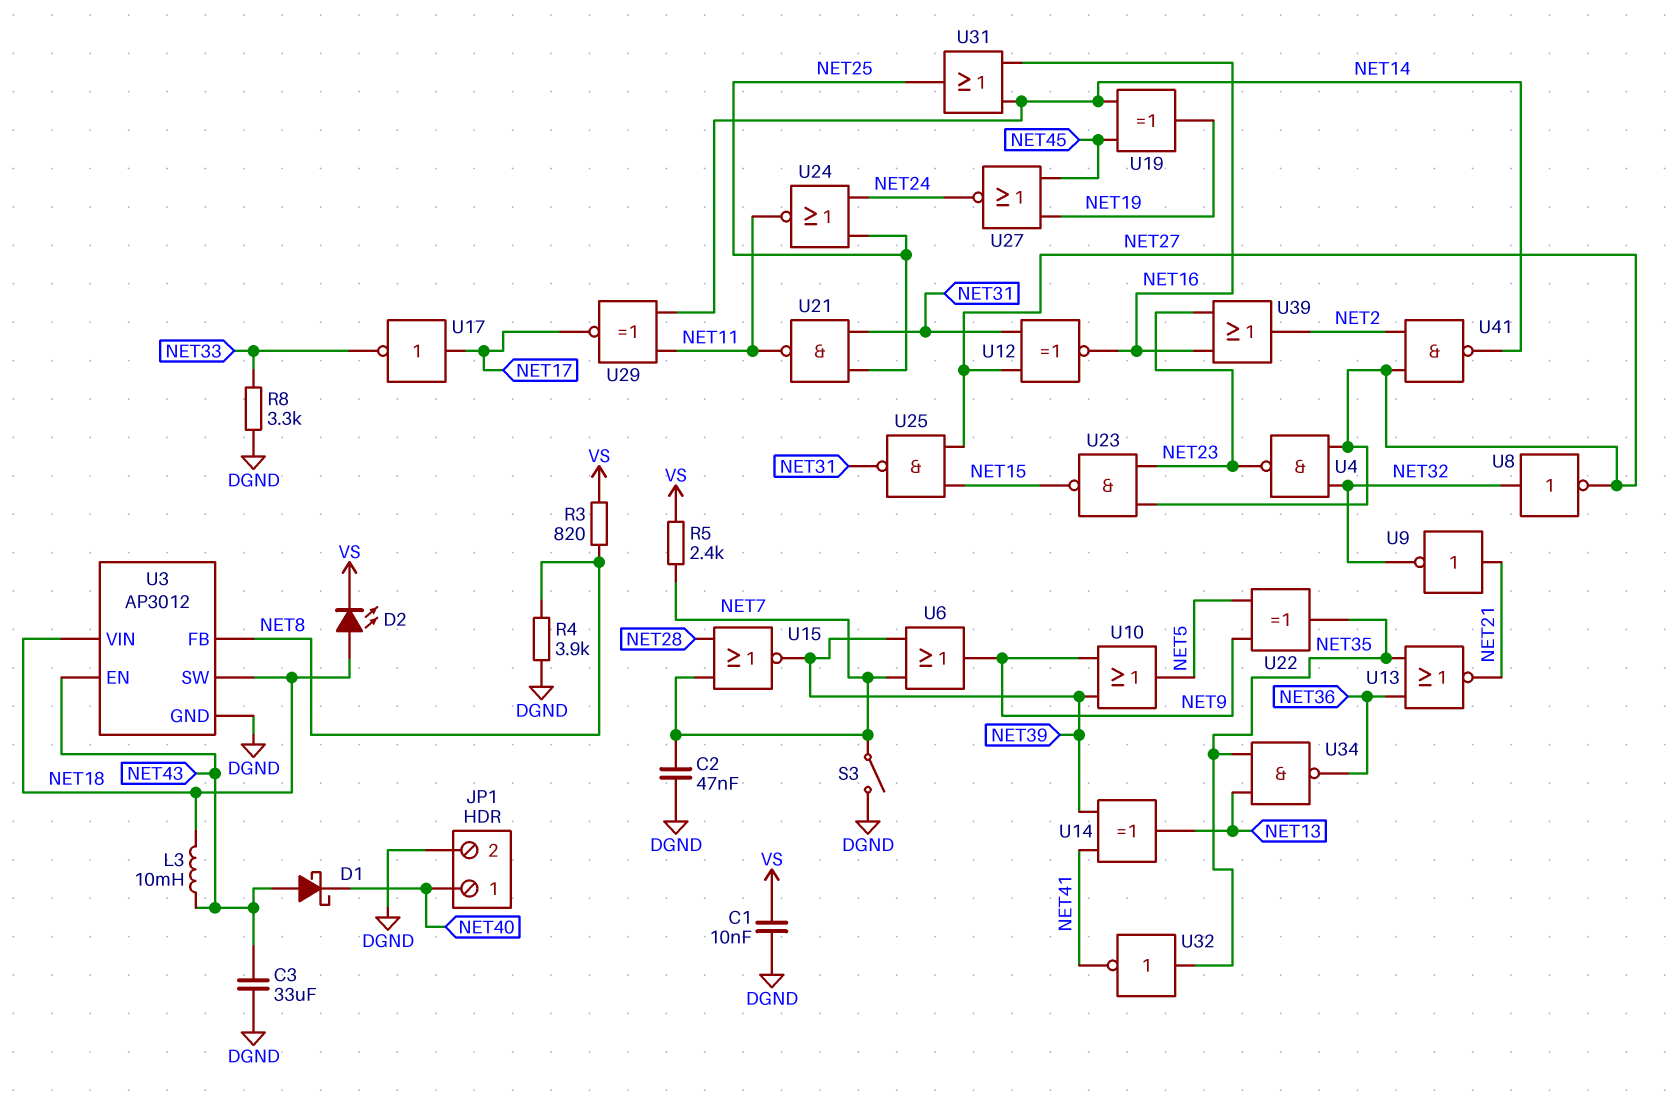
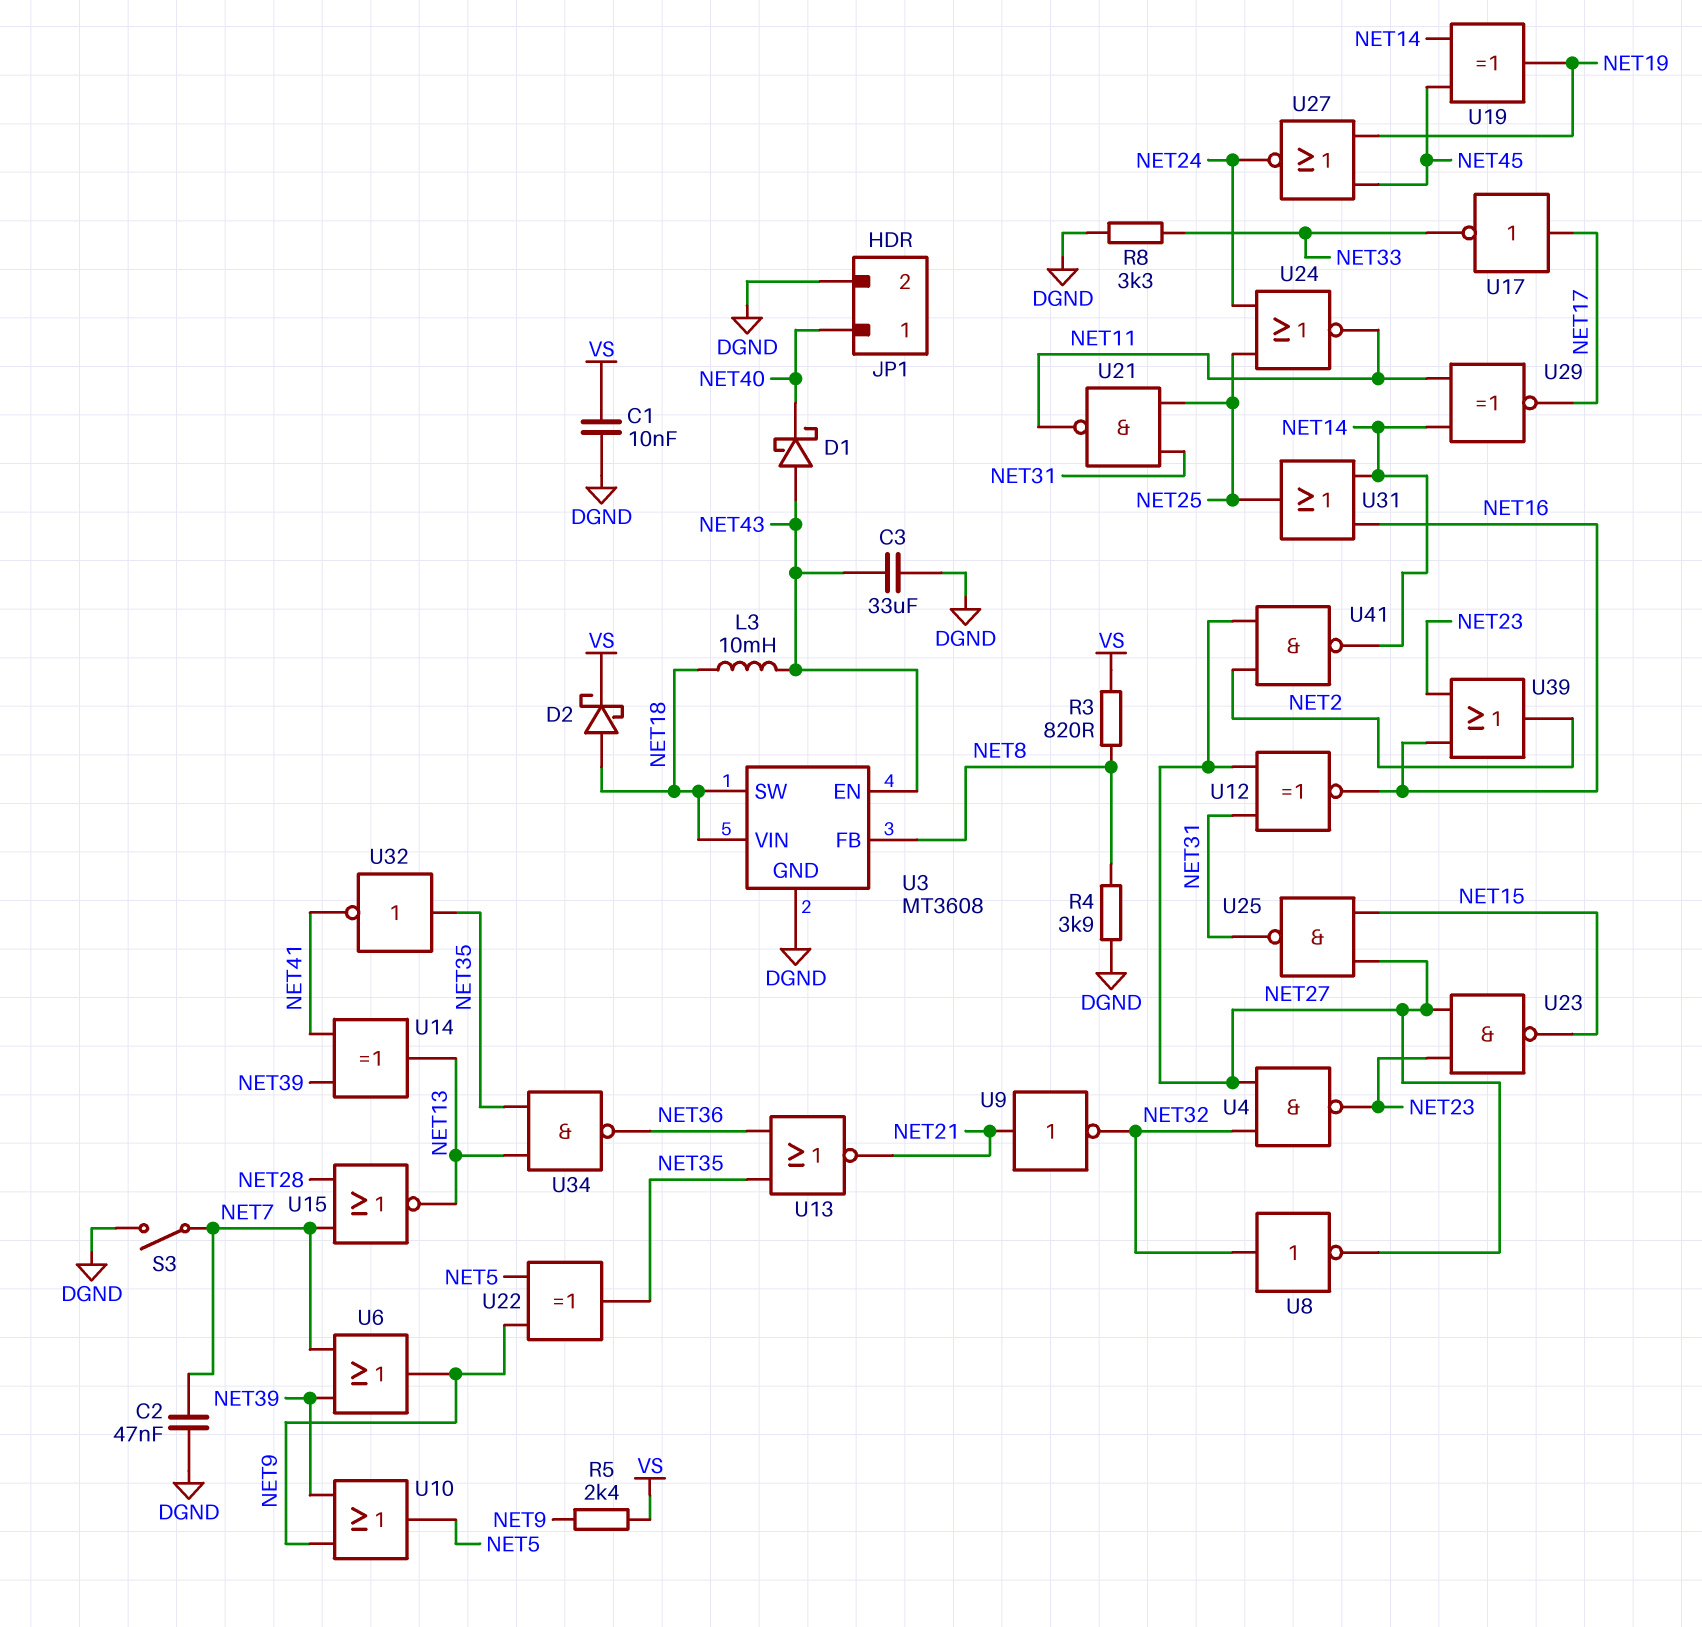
D2: LED (A NET18, K VS) -> schottky (A NET18, K VS)
R5: 2.4k (NET7, VS) -> 2.4k (NET9, VS)
U3: AP3012 -> MT3608
U15: NOR (in NET7, in NET28, out NET39) -> NOR (in NET7, in NET28, out NET13)

